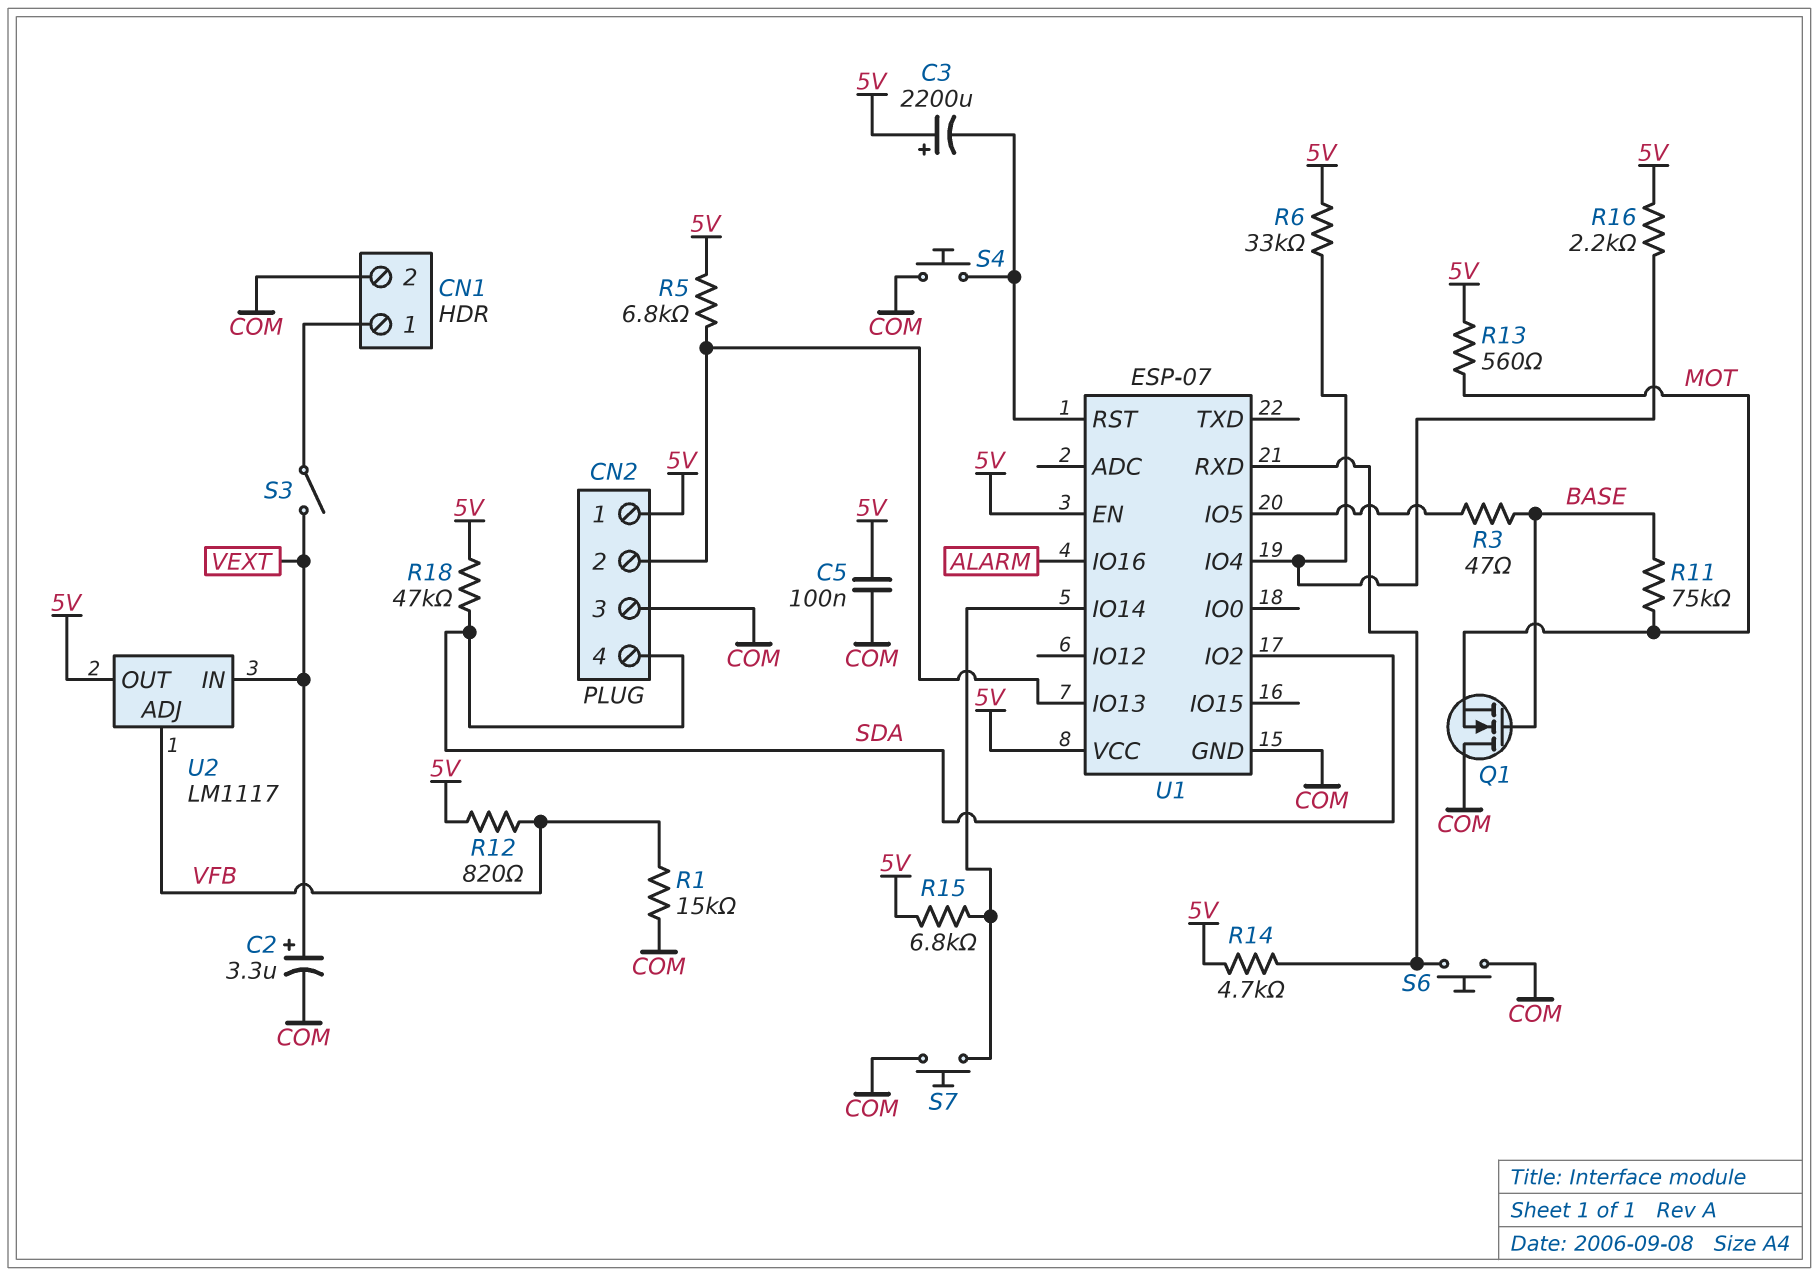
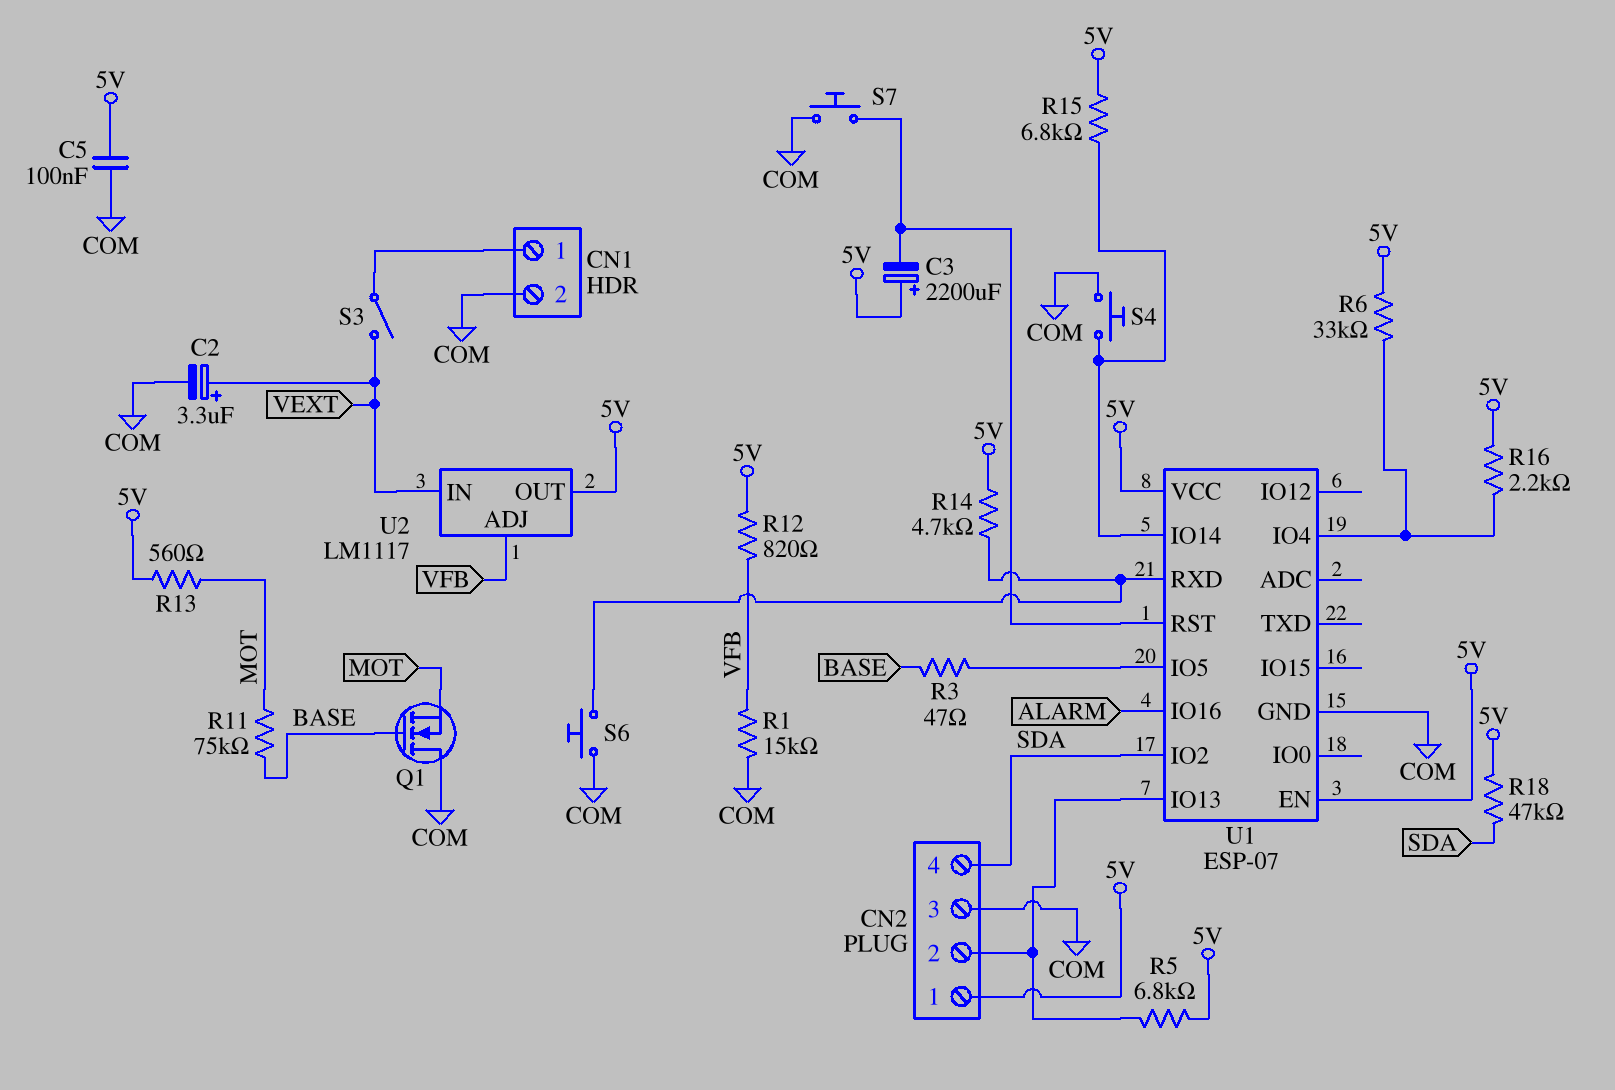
S4: button (COM, U1/RST) -> button (COM, U1/IO14)
S7: button (COM, U1/IO14) -> button (COM, U1/RST)

